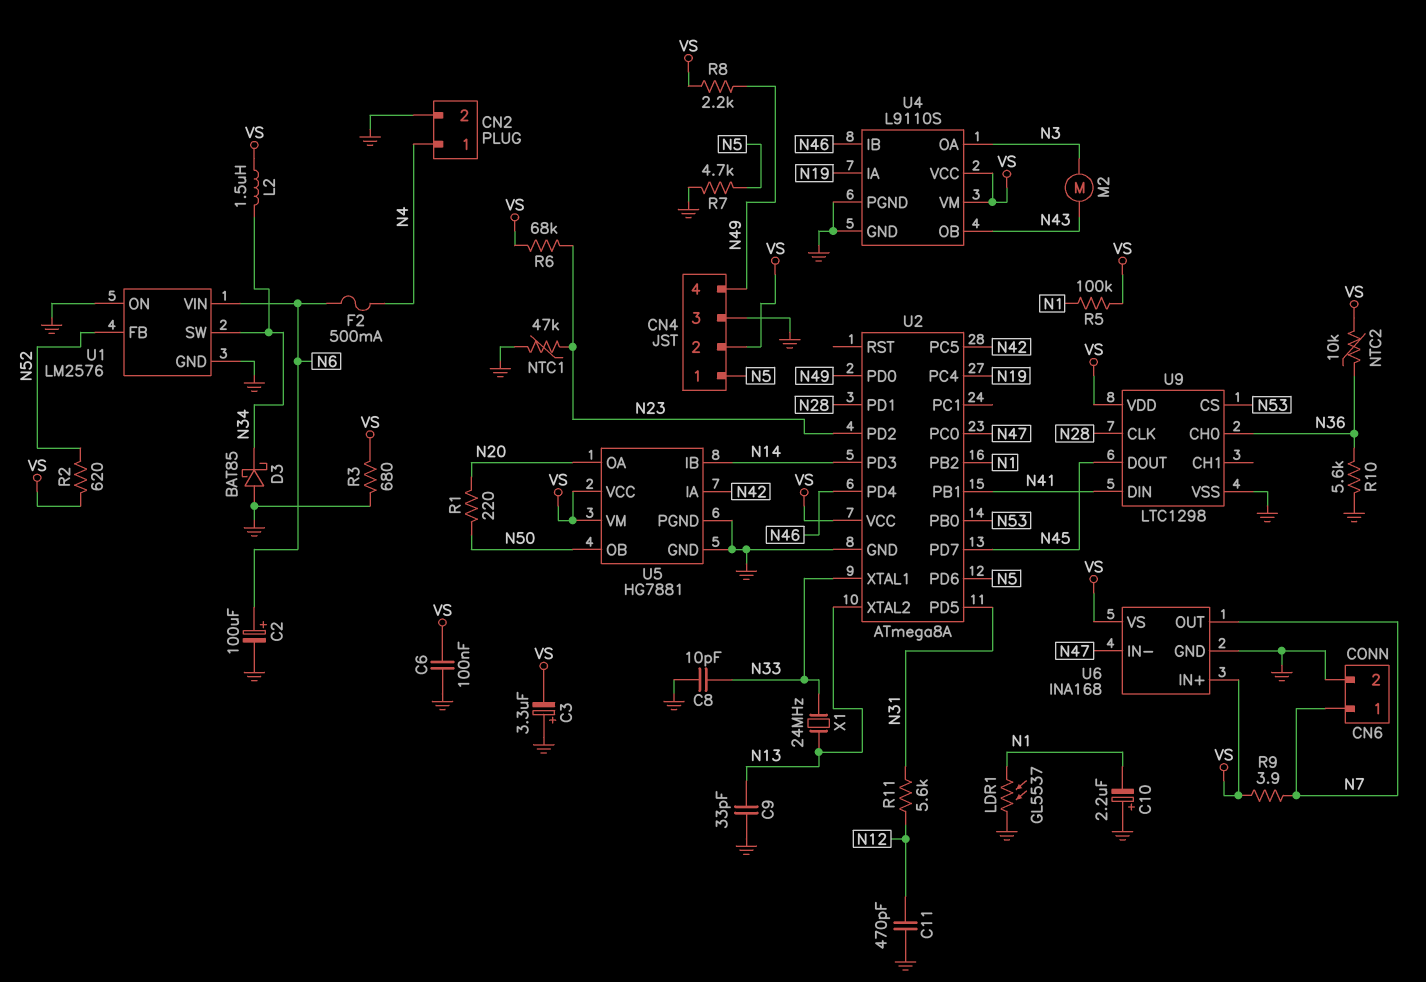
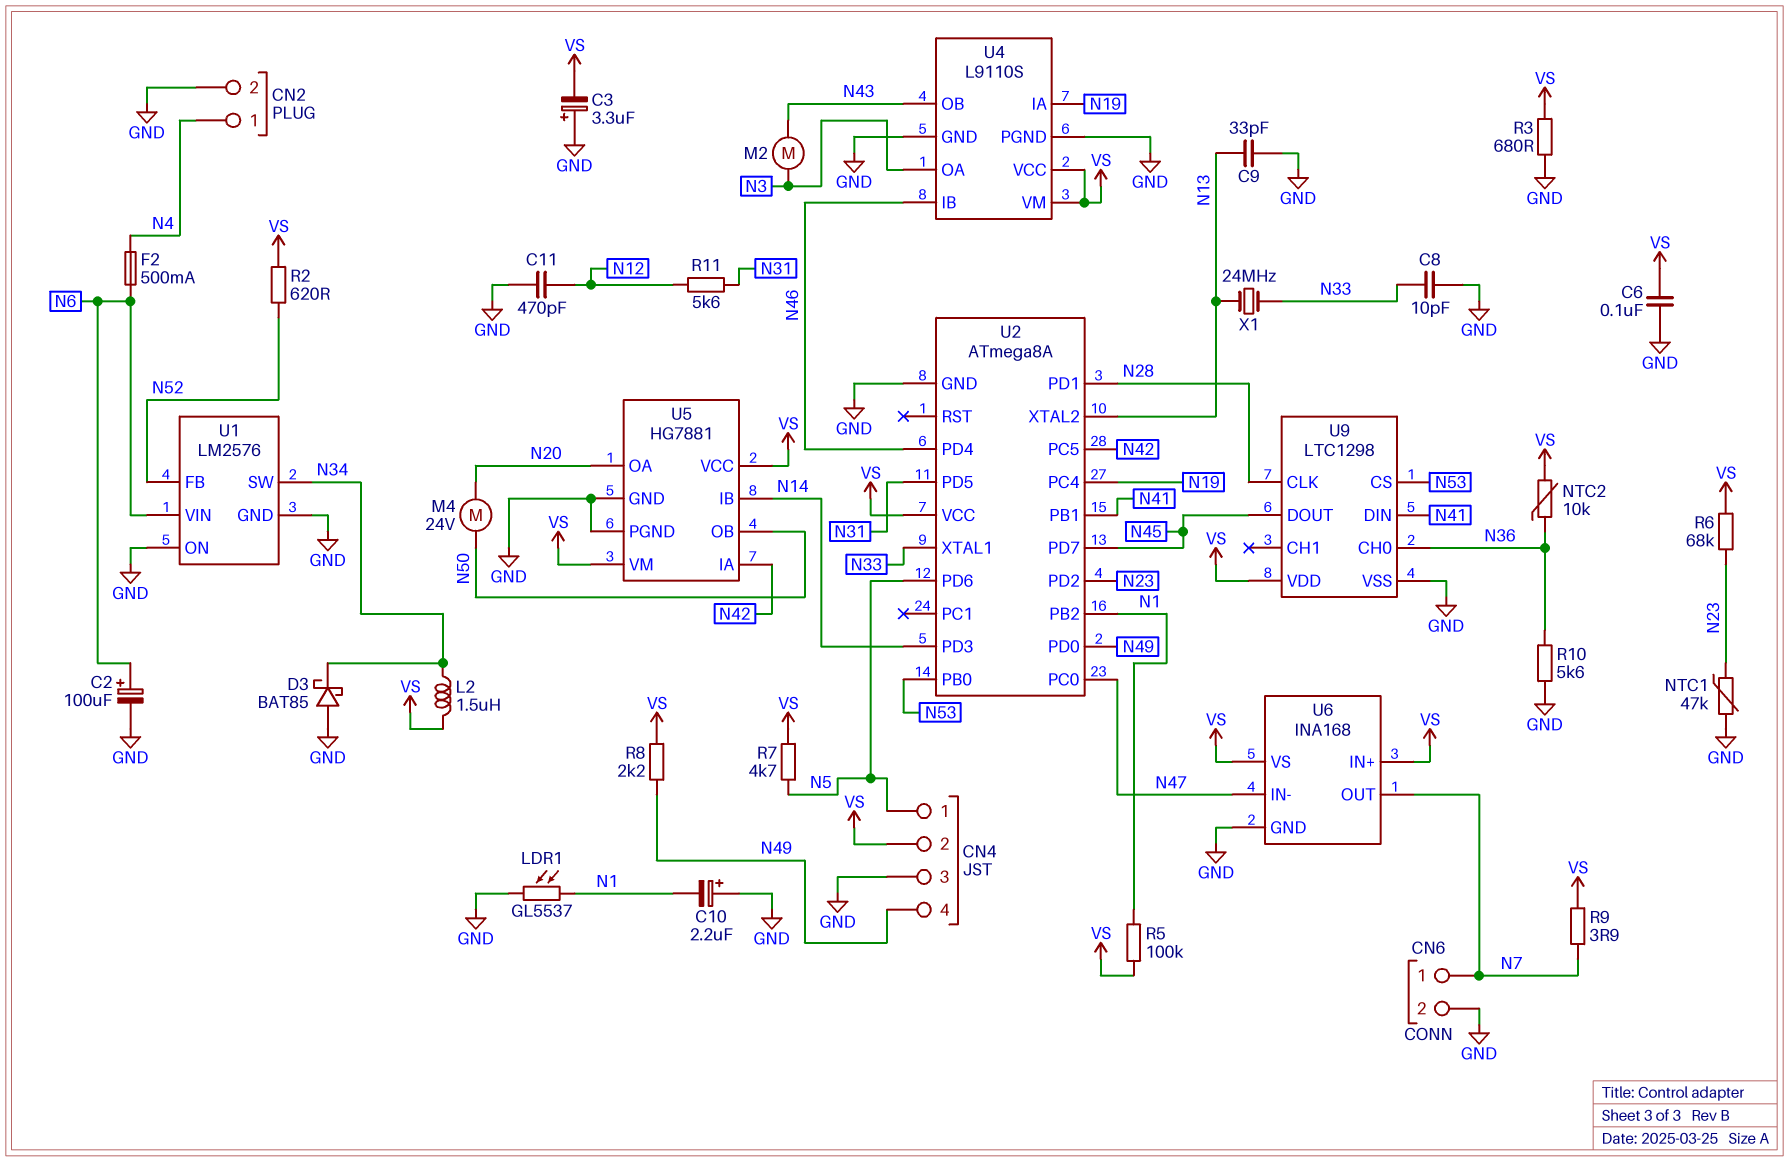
M4: none -> motor 24V (N20, N50)
R1: 220 (N20, N50) -> none
R7: 4.7k (GND, N5) -> 4.7k (N5, VS)

